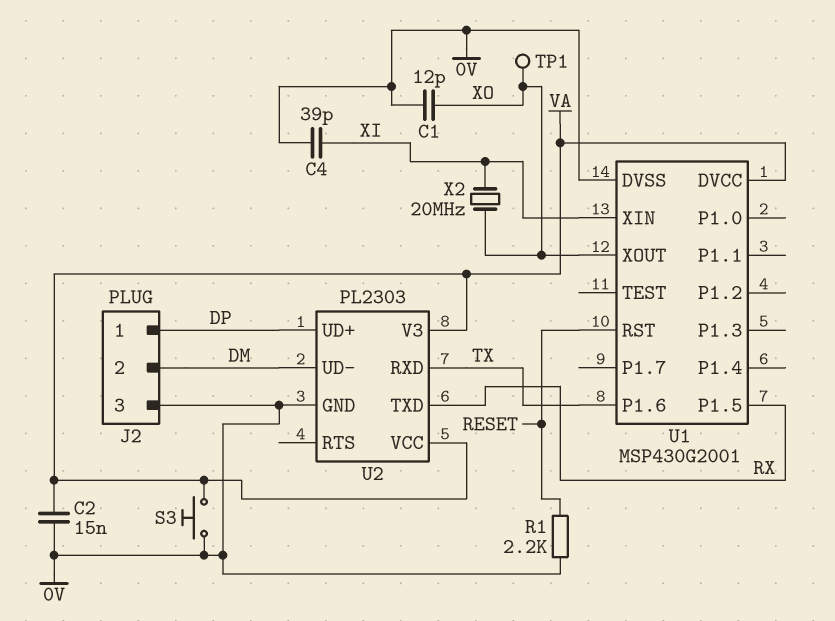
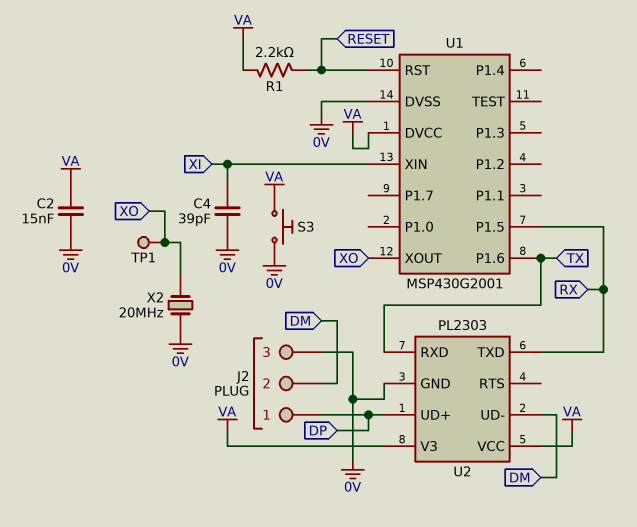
C1: 12pF (0V, XO) -> none
R1: 2.2k (0V, RESET) -> 2.2k (RESET, VA)
X2: 20MHz (XI, XO) -> 20MHz (0V, XO)

